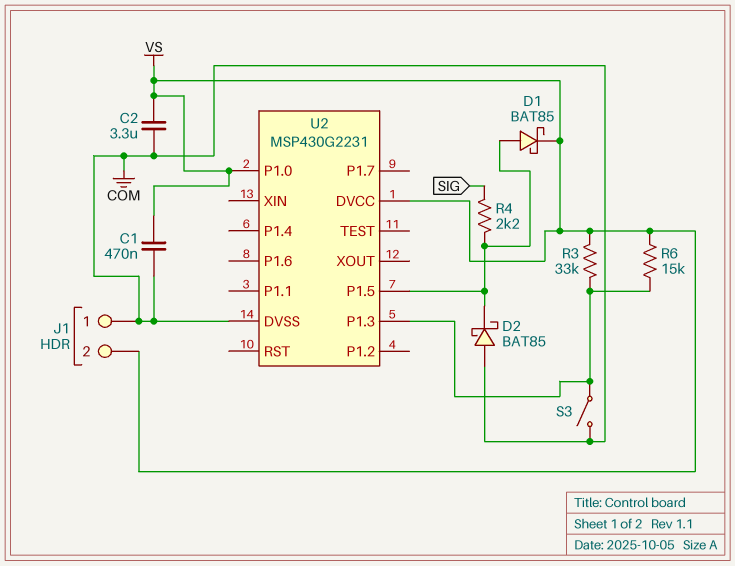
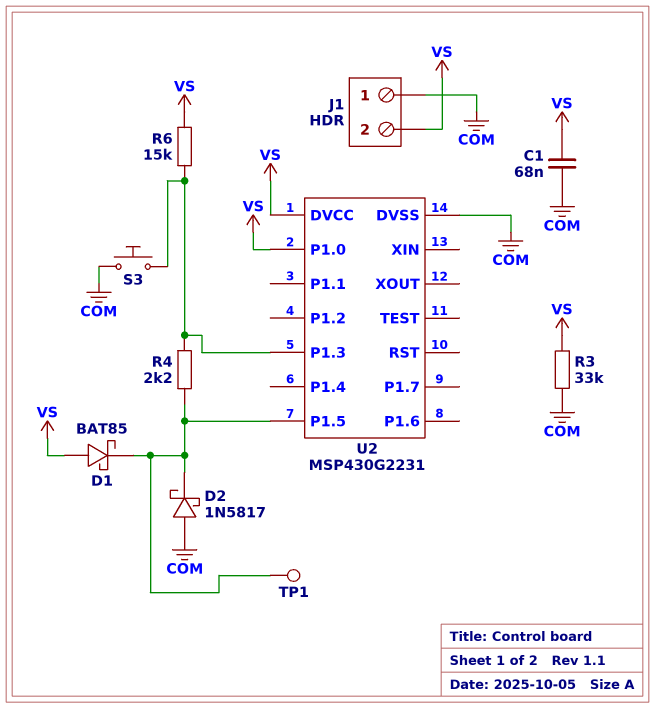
C1: 470nF (COM, VS) -> 68nF (COM, VS)
C2: 3.3uF (COM, VS) -> none
D1: schottky BAT85 (A U2/P1.5, K VS) -> schottky BAT85 (A VS, K U2/P1.5)
D2: schottky BAT85 (A COM, K U2/P1.5) -> schottky 1N5817 (A COM, K U2/P1.5)
R3: 33k (U2/P1.3, VS) -> 33k (COM, VS)
R4: 2.2k (SIG, U2/P1.5) -> 2.2k (U2/P1.3, U2/P1.5)
S3: switch (COM, U2/P1.3) -> button (COM, U2/P1.3)
TP1: none -> test point (U2/P1.5)

